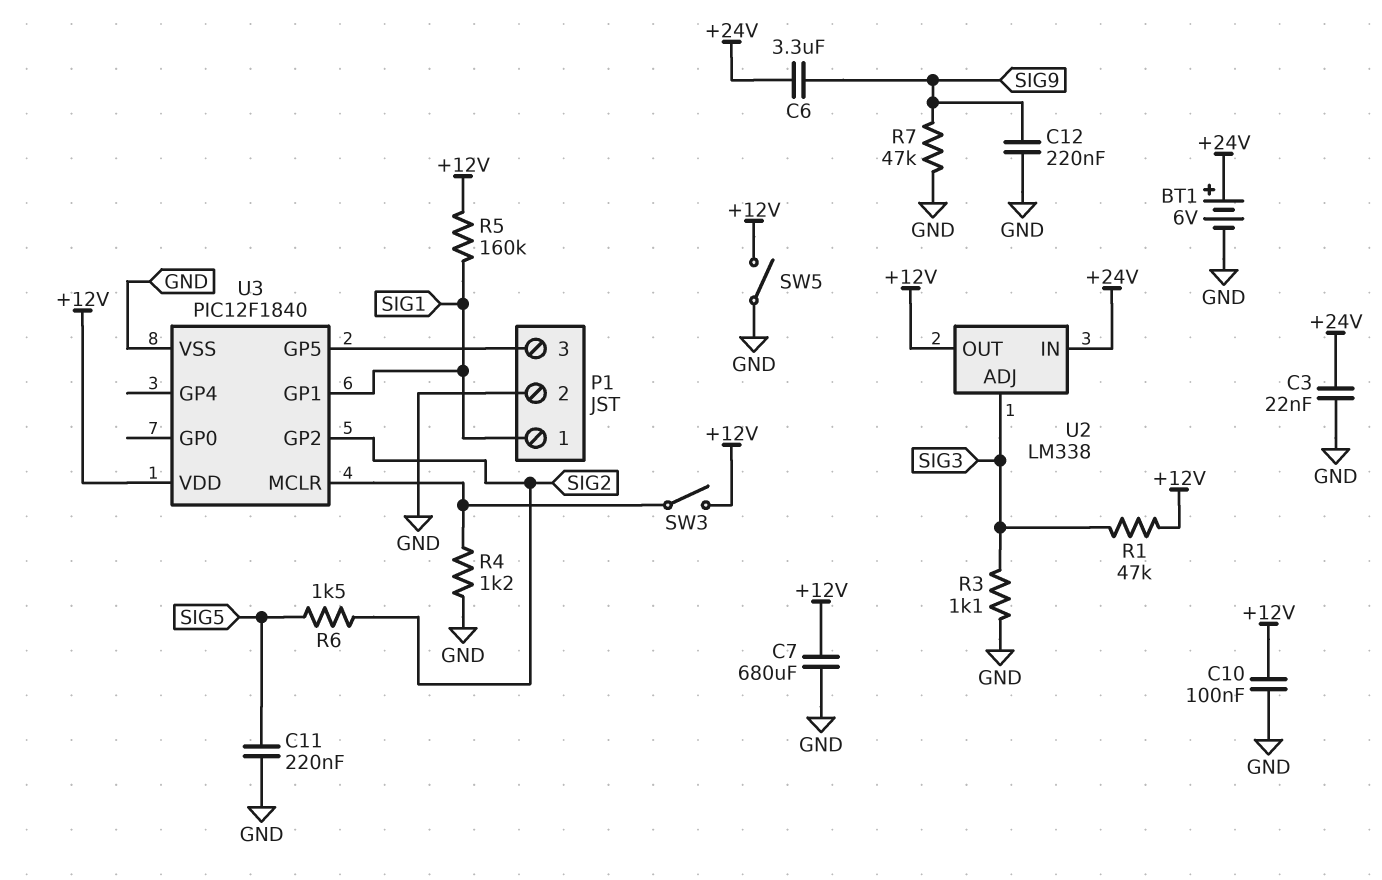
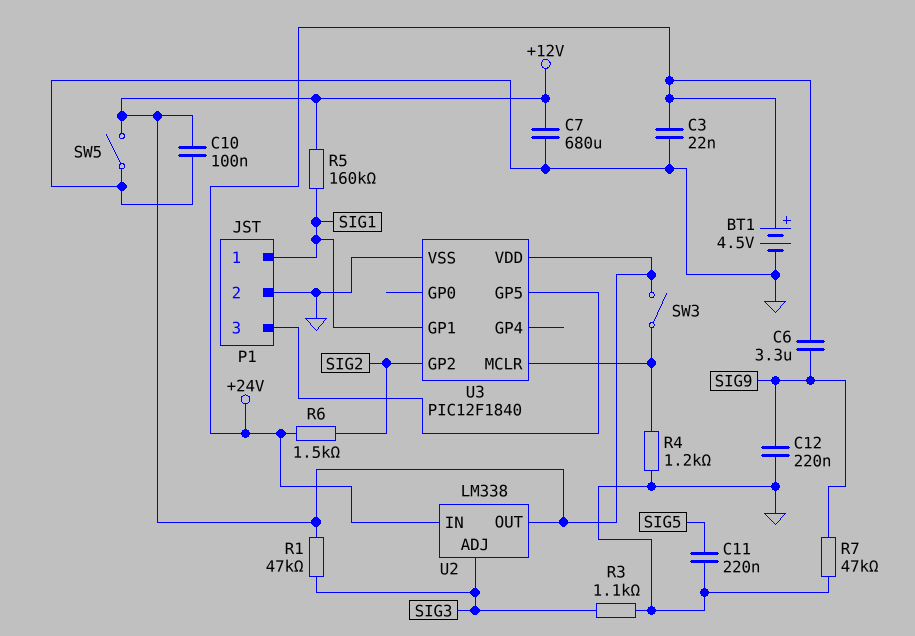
BT1: 6V (plus +24V, minus GND) -> 4.5V (plus +24V, minus GND)
R6: 1.5k (SIG2, SIG5) -> 1.5k (+24V, SIG2)

